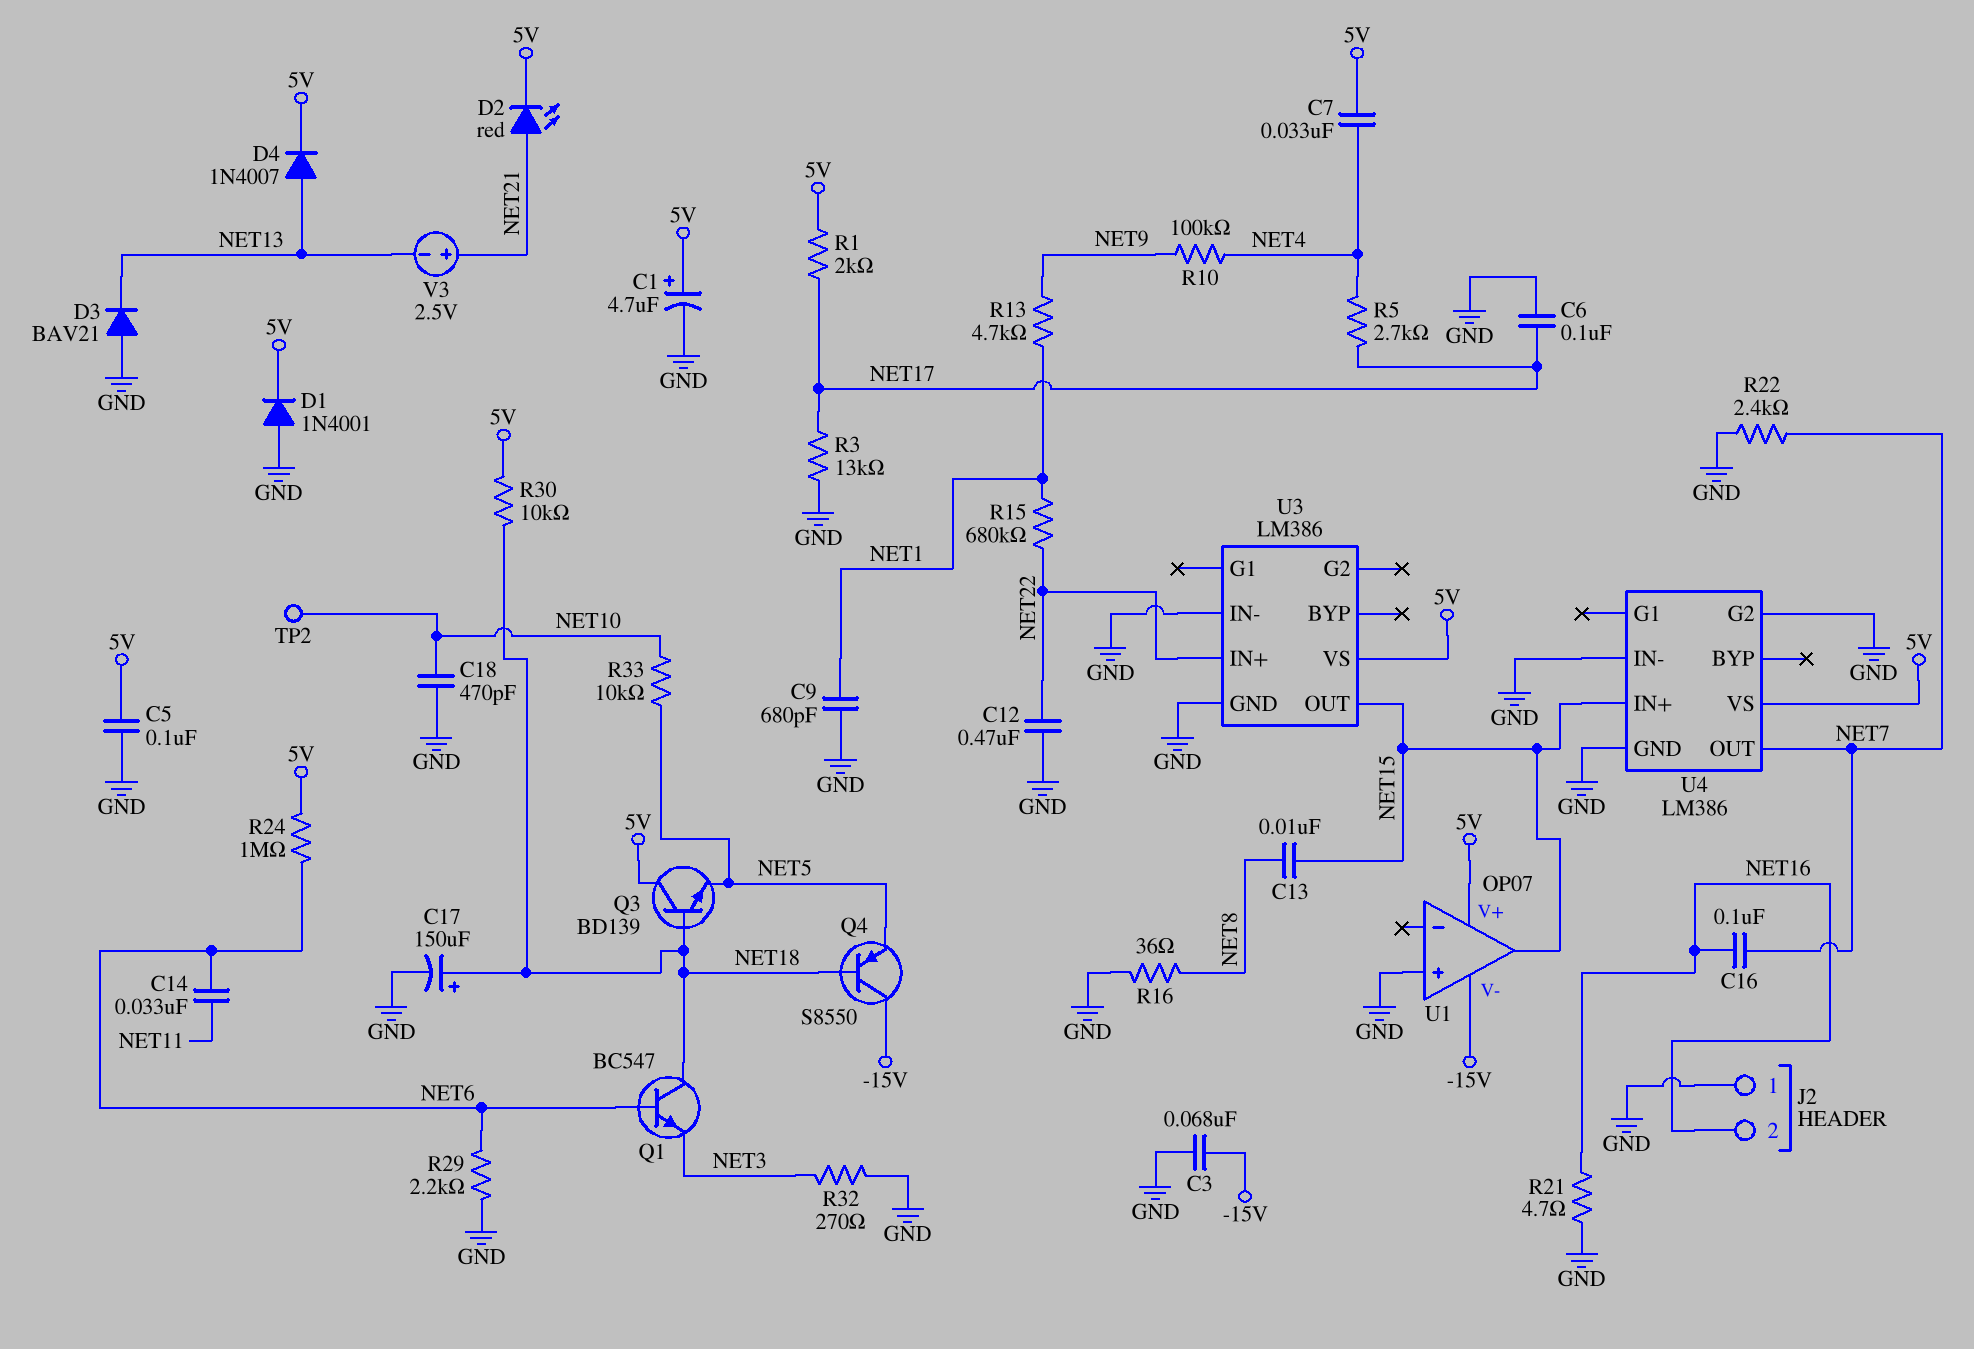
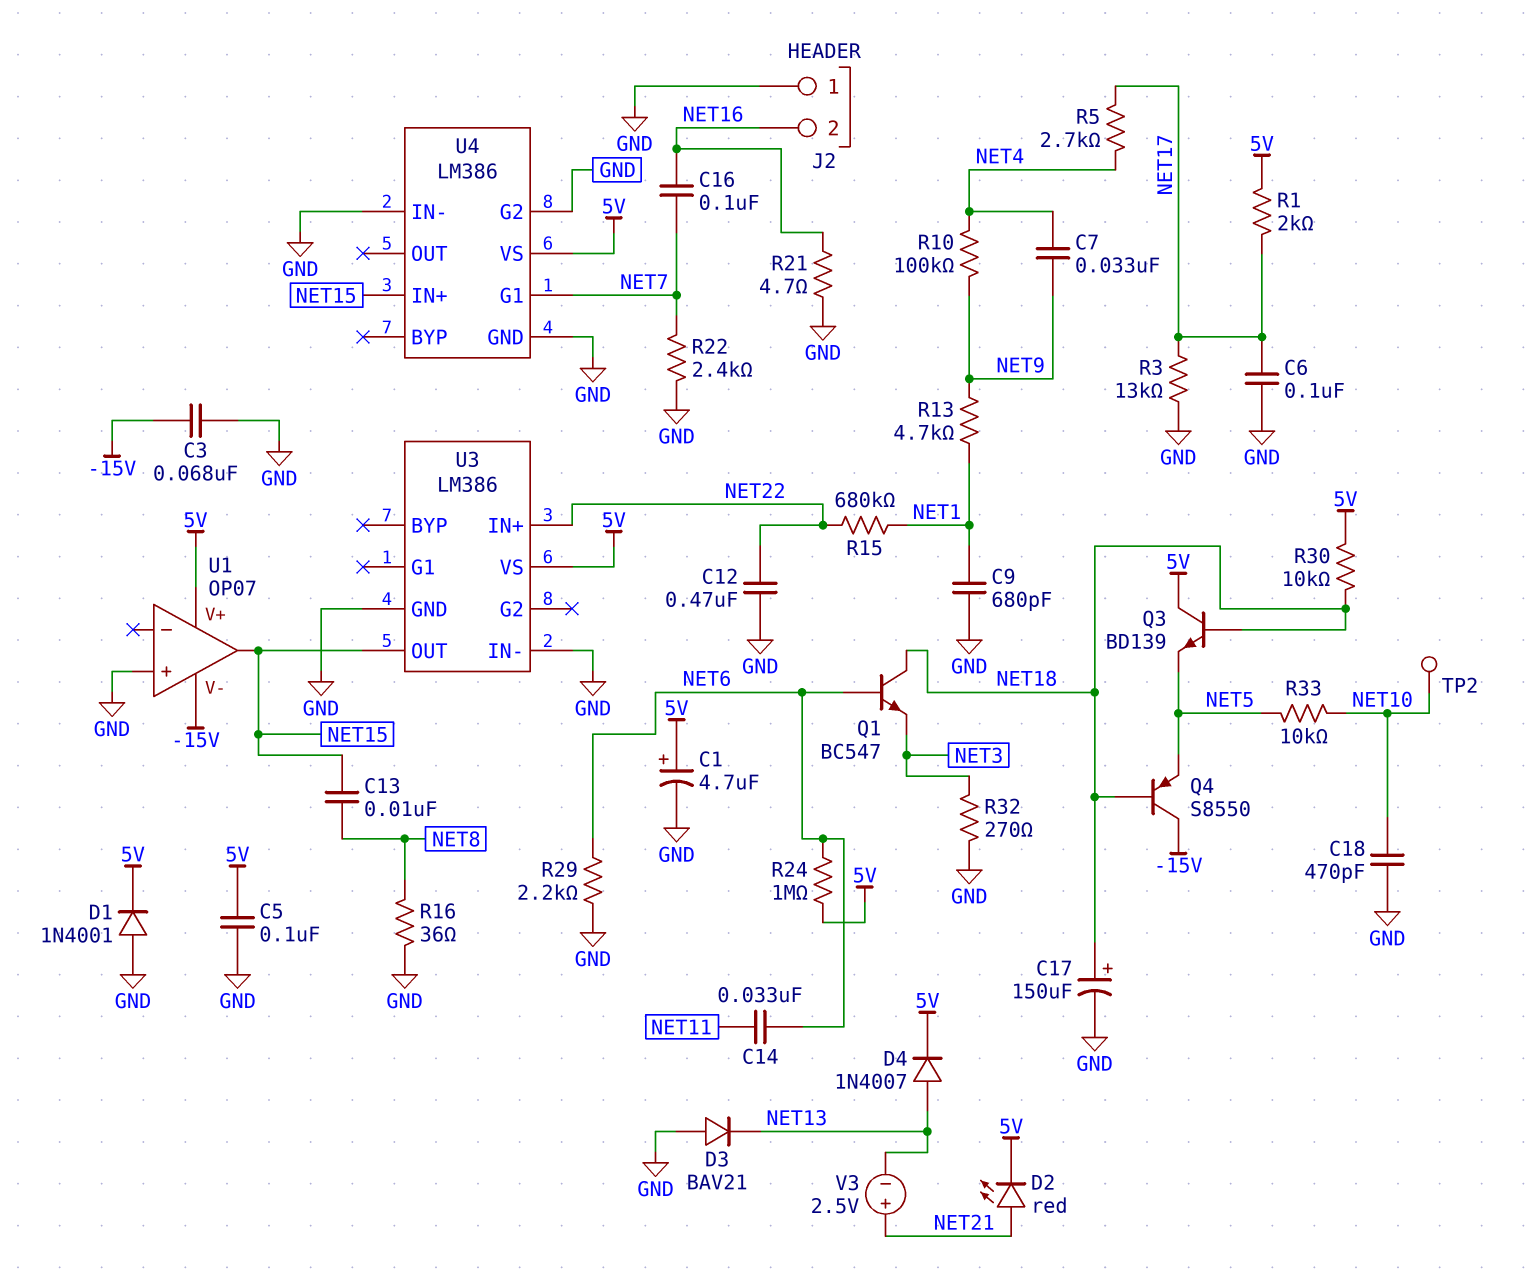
C7: 33nF (5V, NET4) -> 33nF (NET4, NET9)
U4 pin G1: none -> NET7
U4 pin OUT: NET7 -> none

